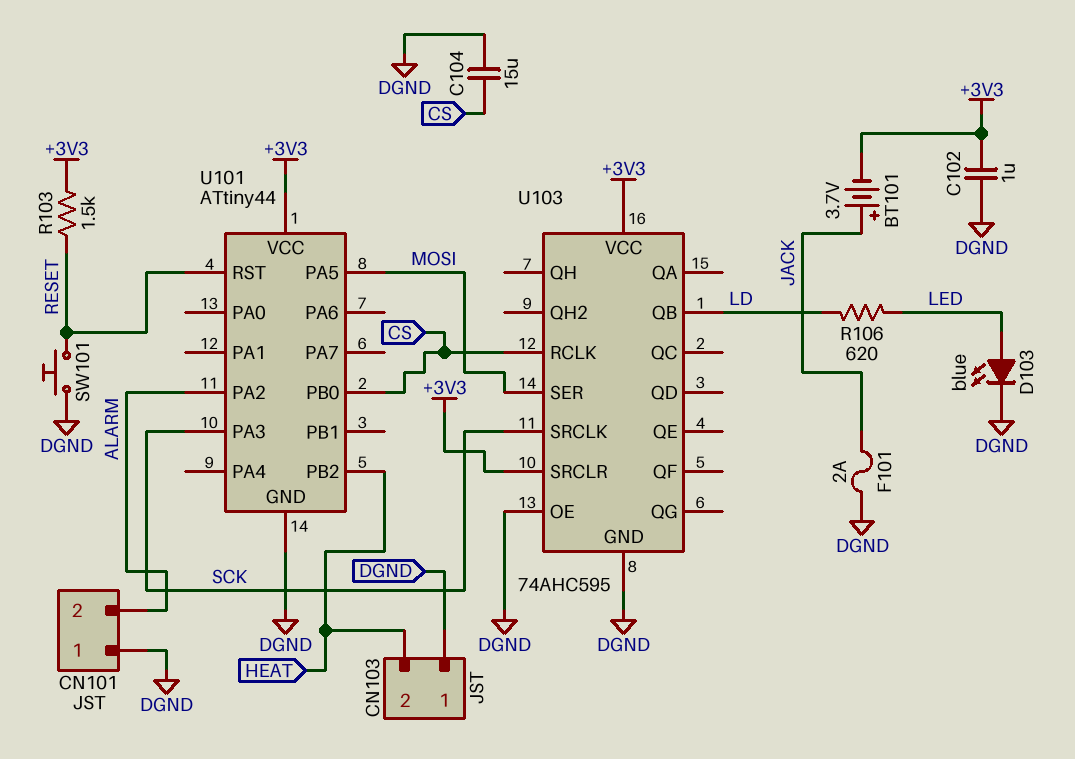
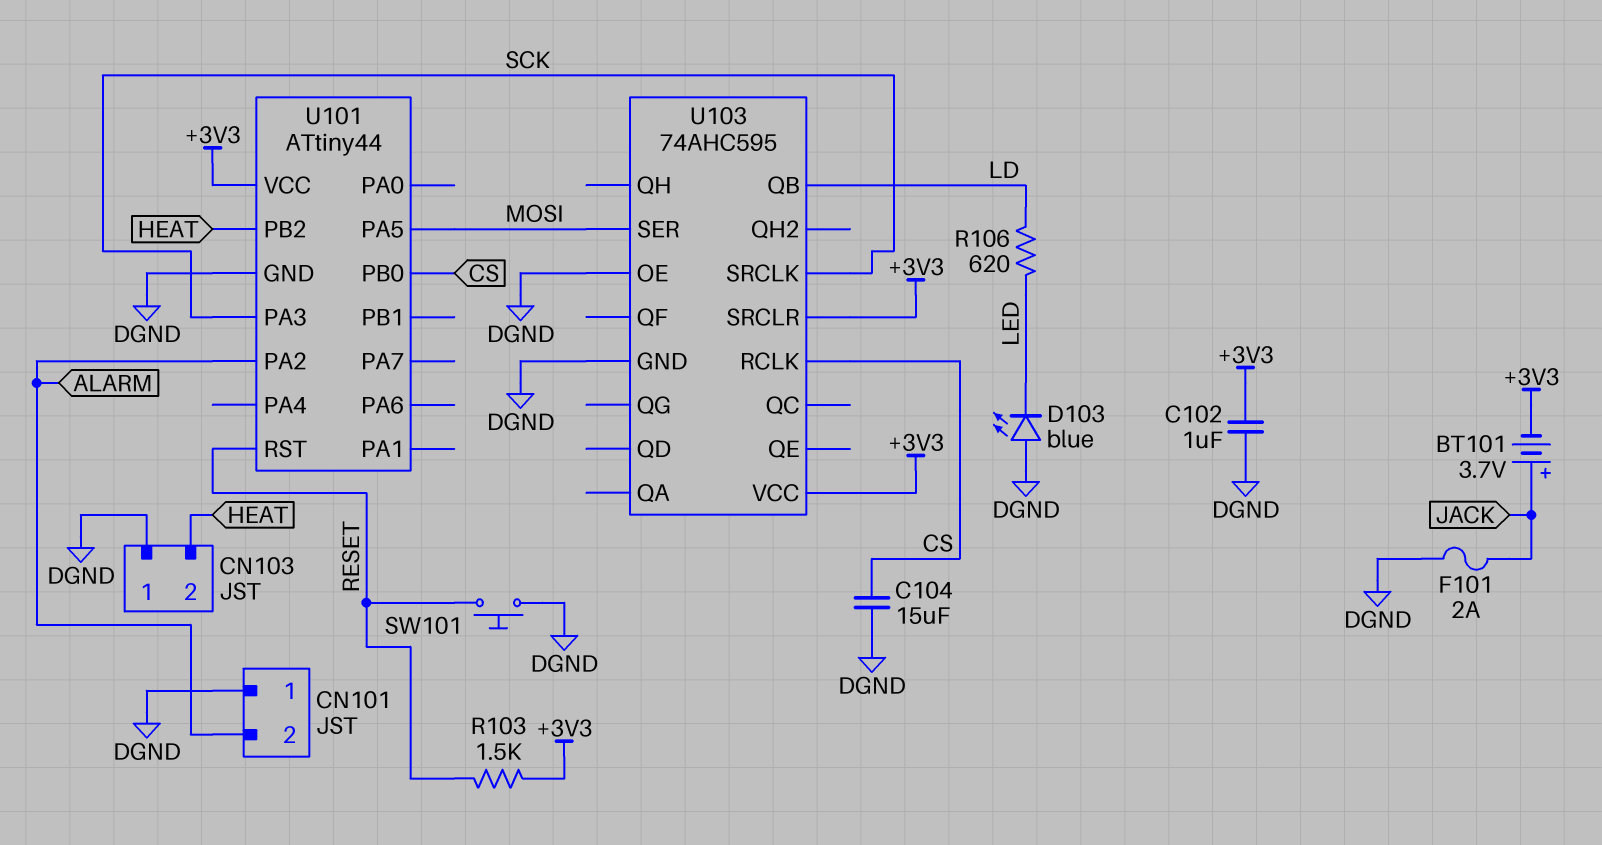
D103: LED blue (A LED, K DGND) -> LED blue (A DGND, K LED)

